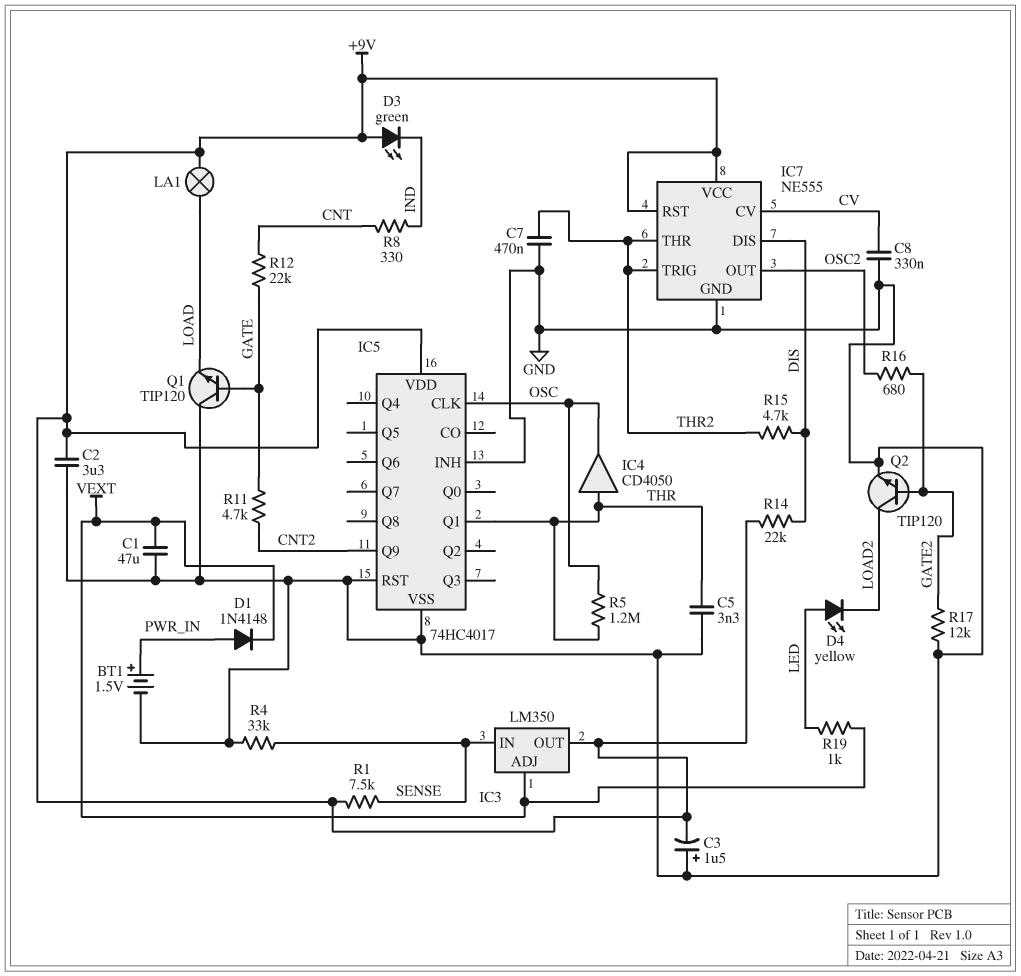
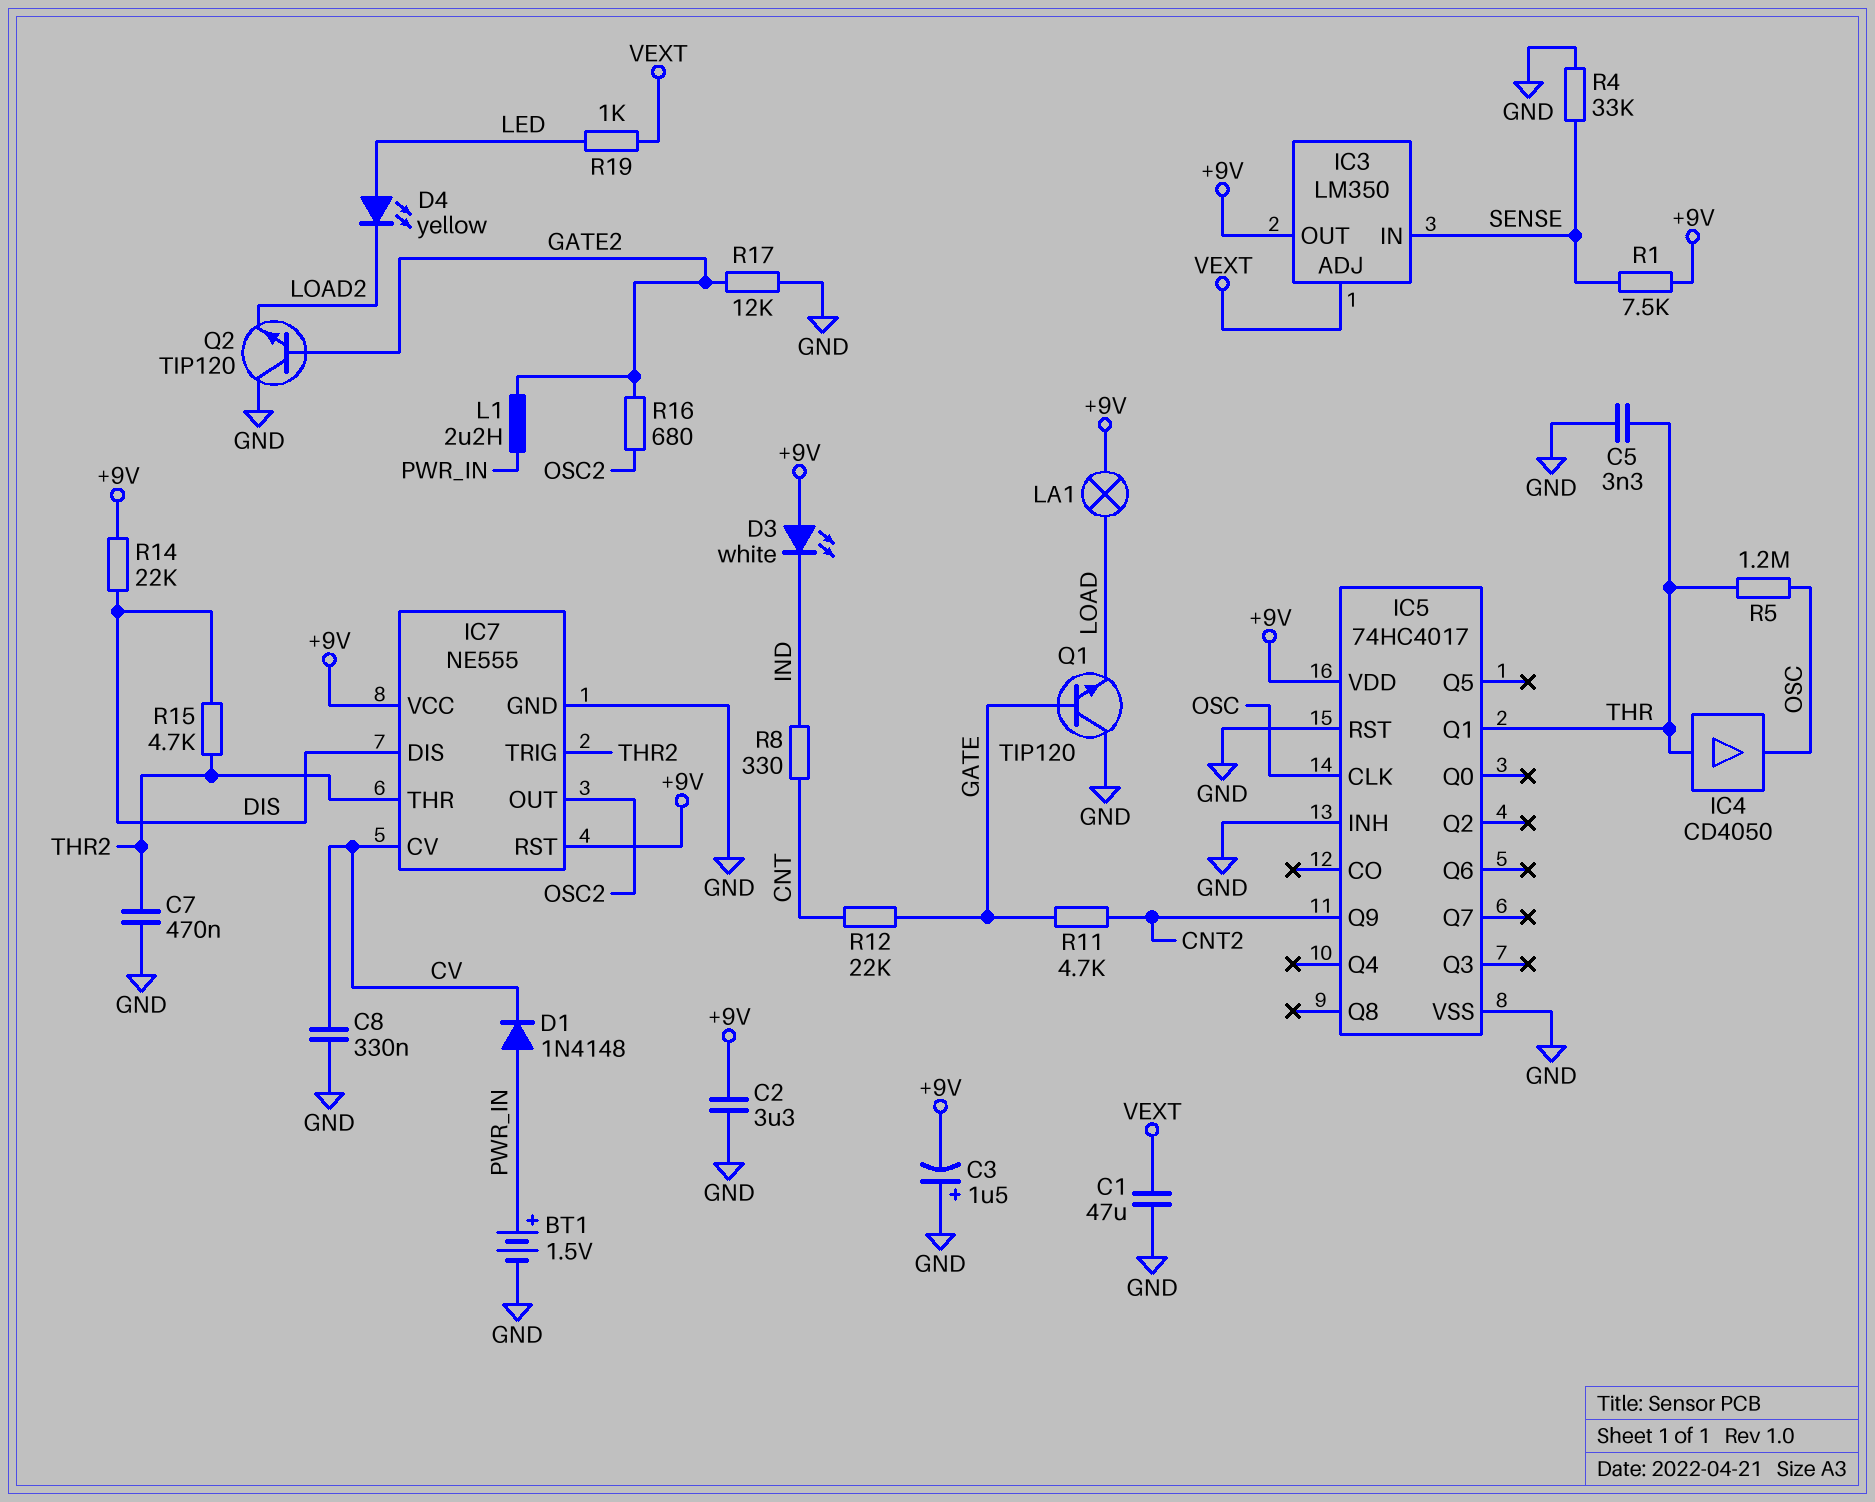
D1: diode 1N4148 (A PWR_IN, K VEXT) -> diode 1N4148 (A PWR_IN, K CV)
D3: LED green (A +9V, K IND) -> LED white (A +9V, K IND)
L1: none -> 2.2uH (GATE2, PWR_IN)
Q2: NPN TIP120 (B GATE2, C LOAD2, E GND) -> NPN TIP120 (B GATE2, C GND, E LOAD2)

